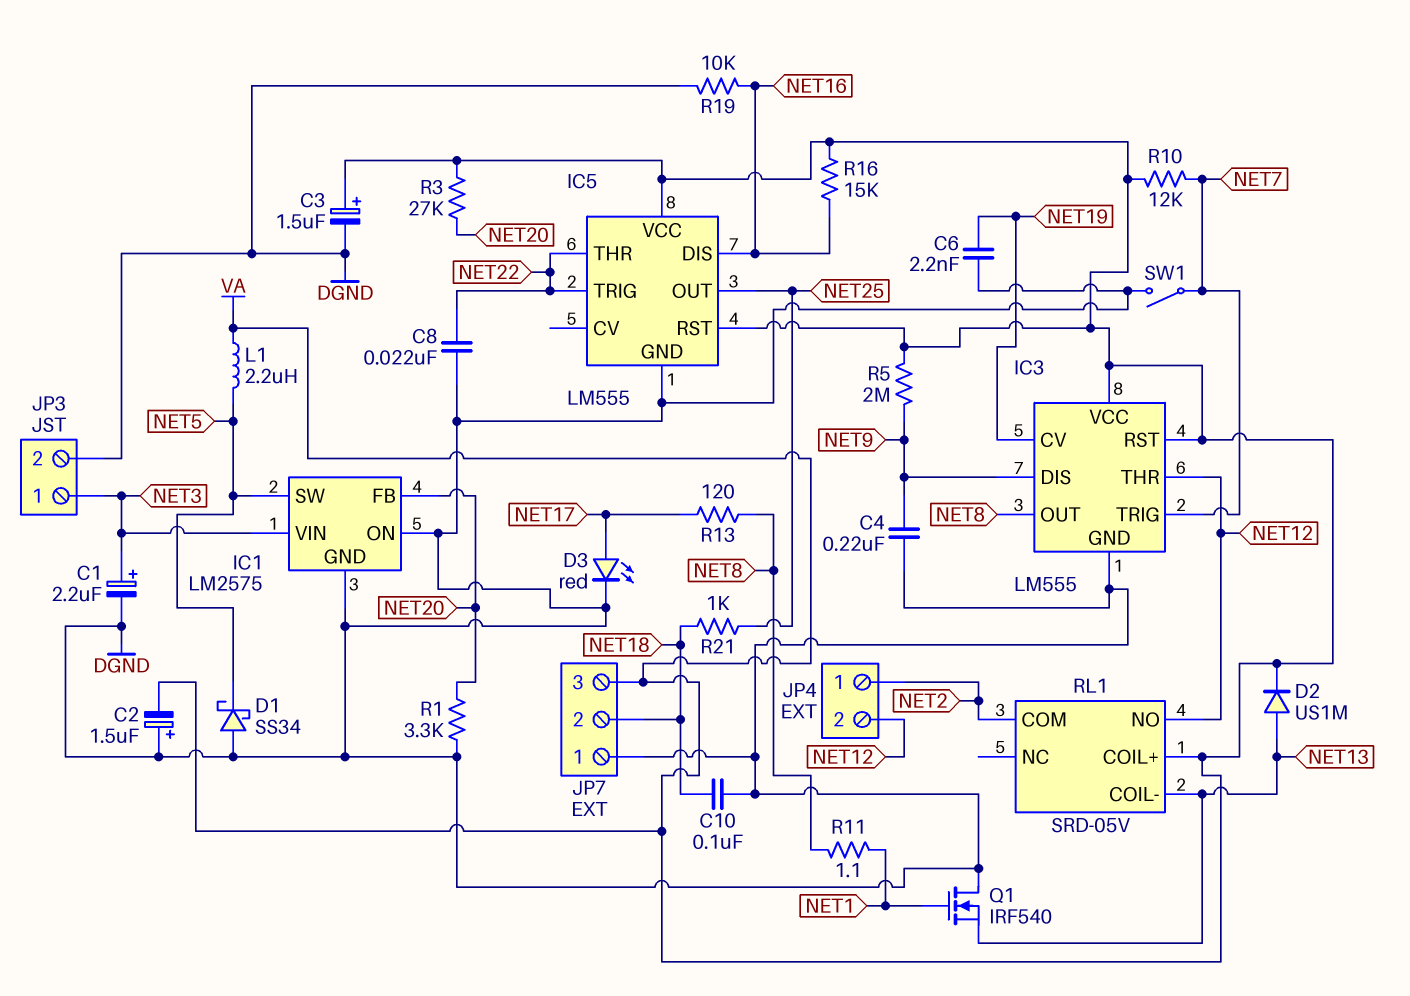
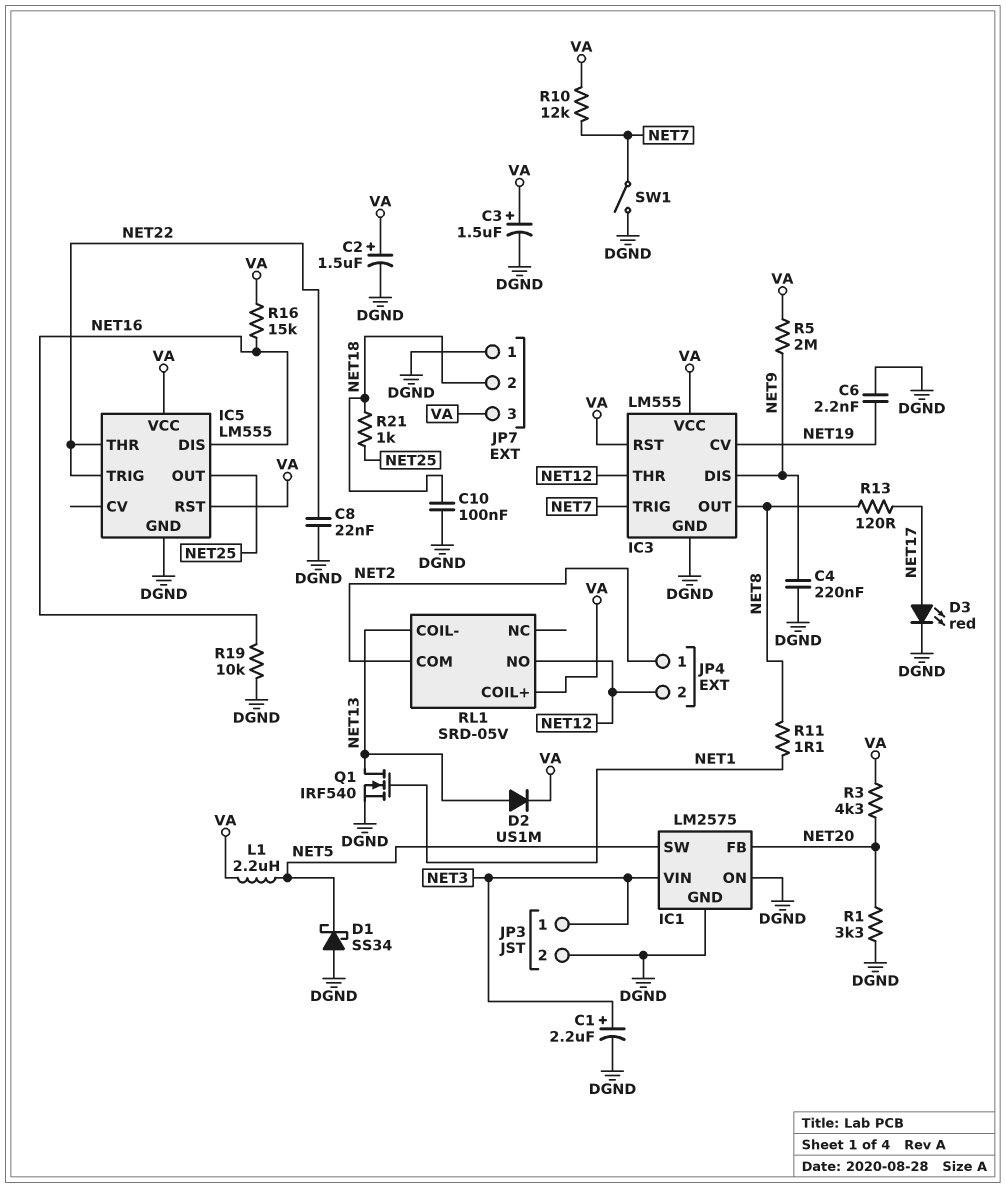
C2: 1.5uF (plus DGND, minus VA) -> 1.5uF (plus VA, minus DGND)
Q1: NMOS IRF540 (G NET1, D DGND, S NET13) -> NMOS IRF540 (G NET1, D NET13, S DGND)
R3: 27k (NET20, VA) -> 4.3k (NET20, VA)

